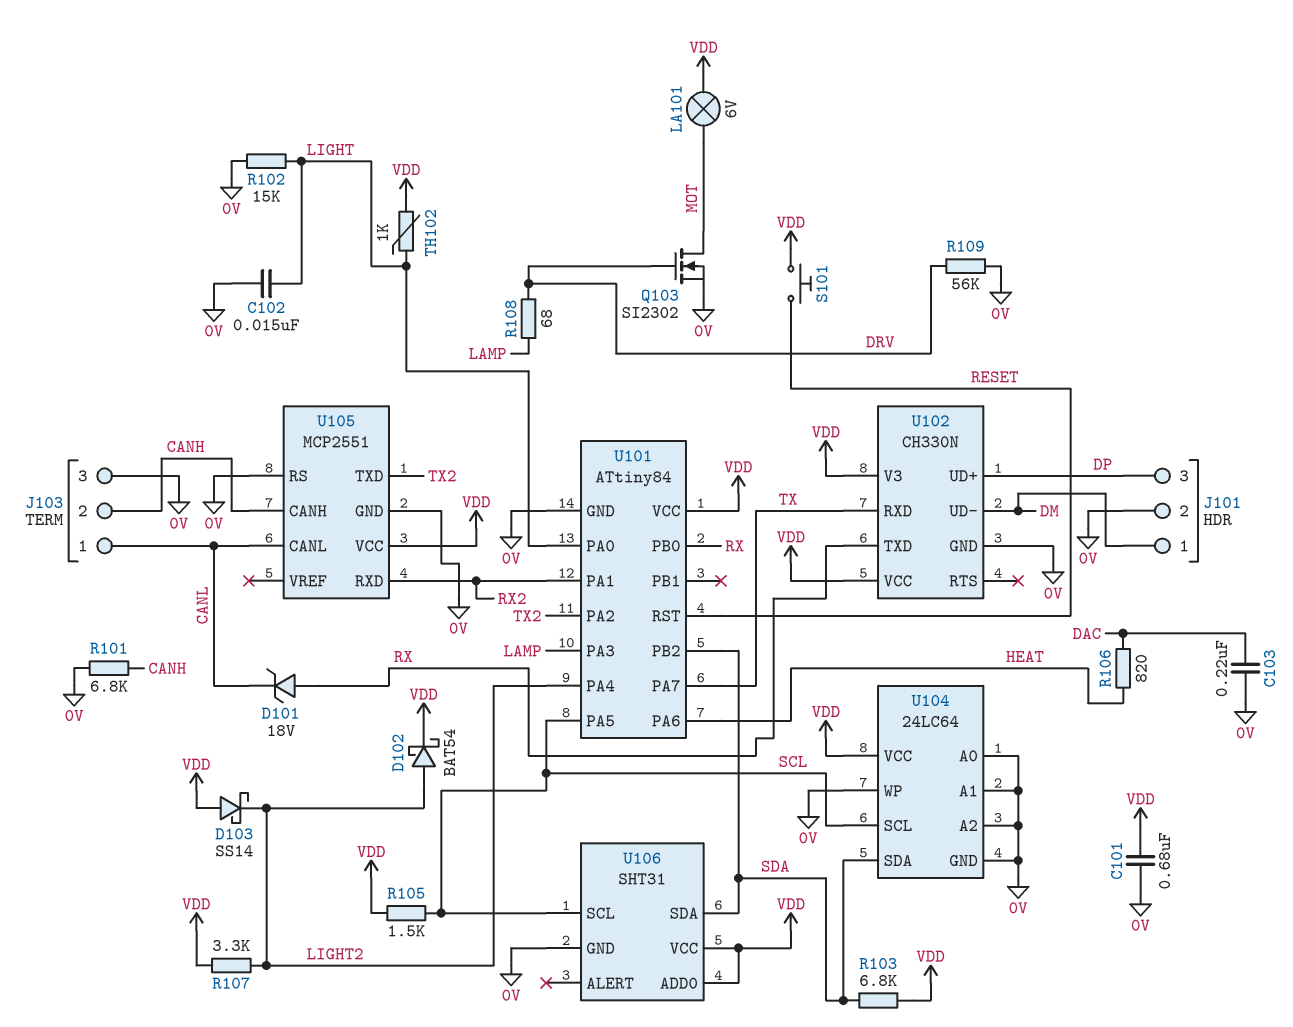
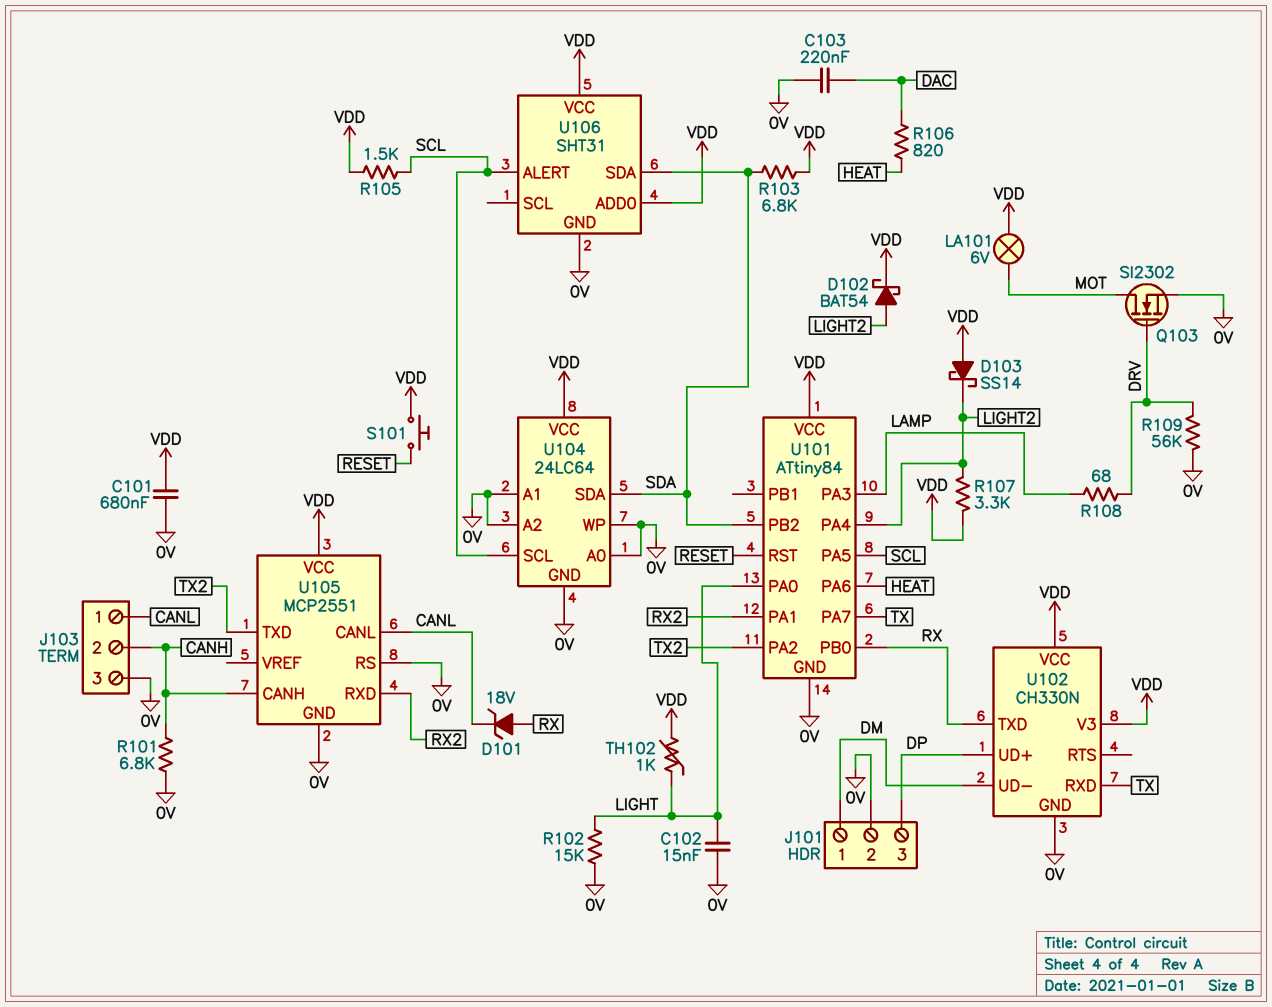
U106 pin ALERT: none -> SCL
U106 pin SCL: SCL -> none

